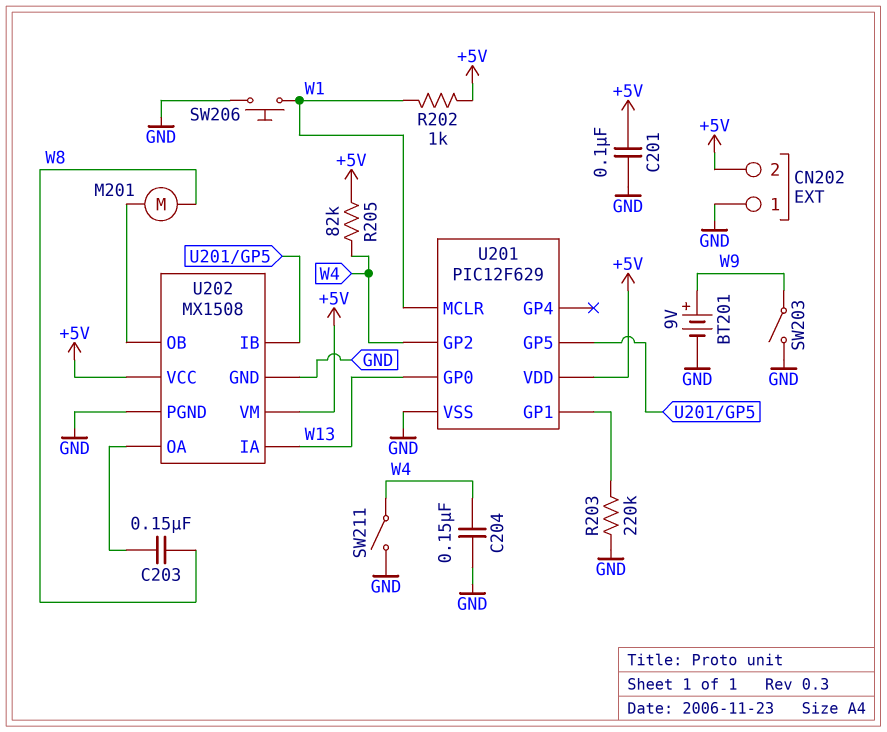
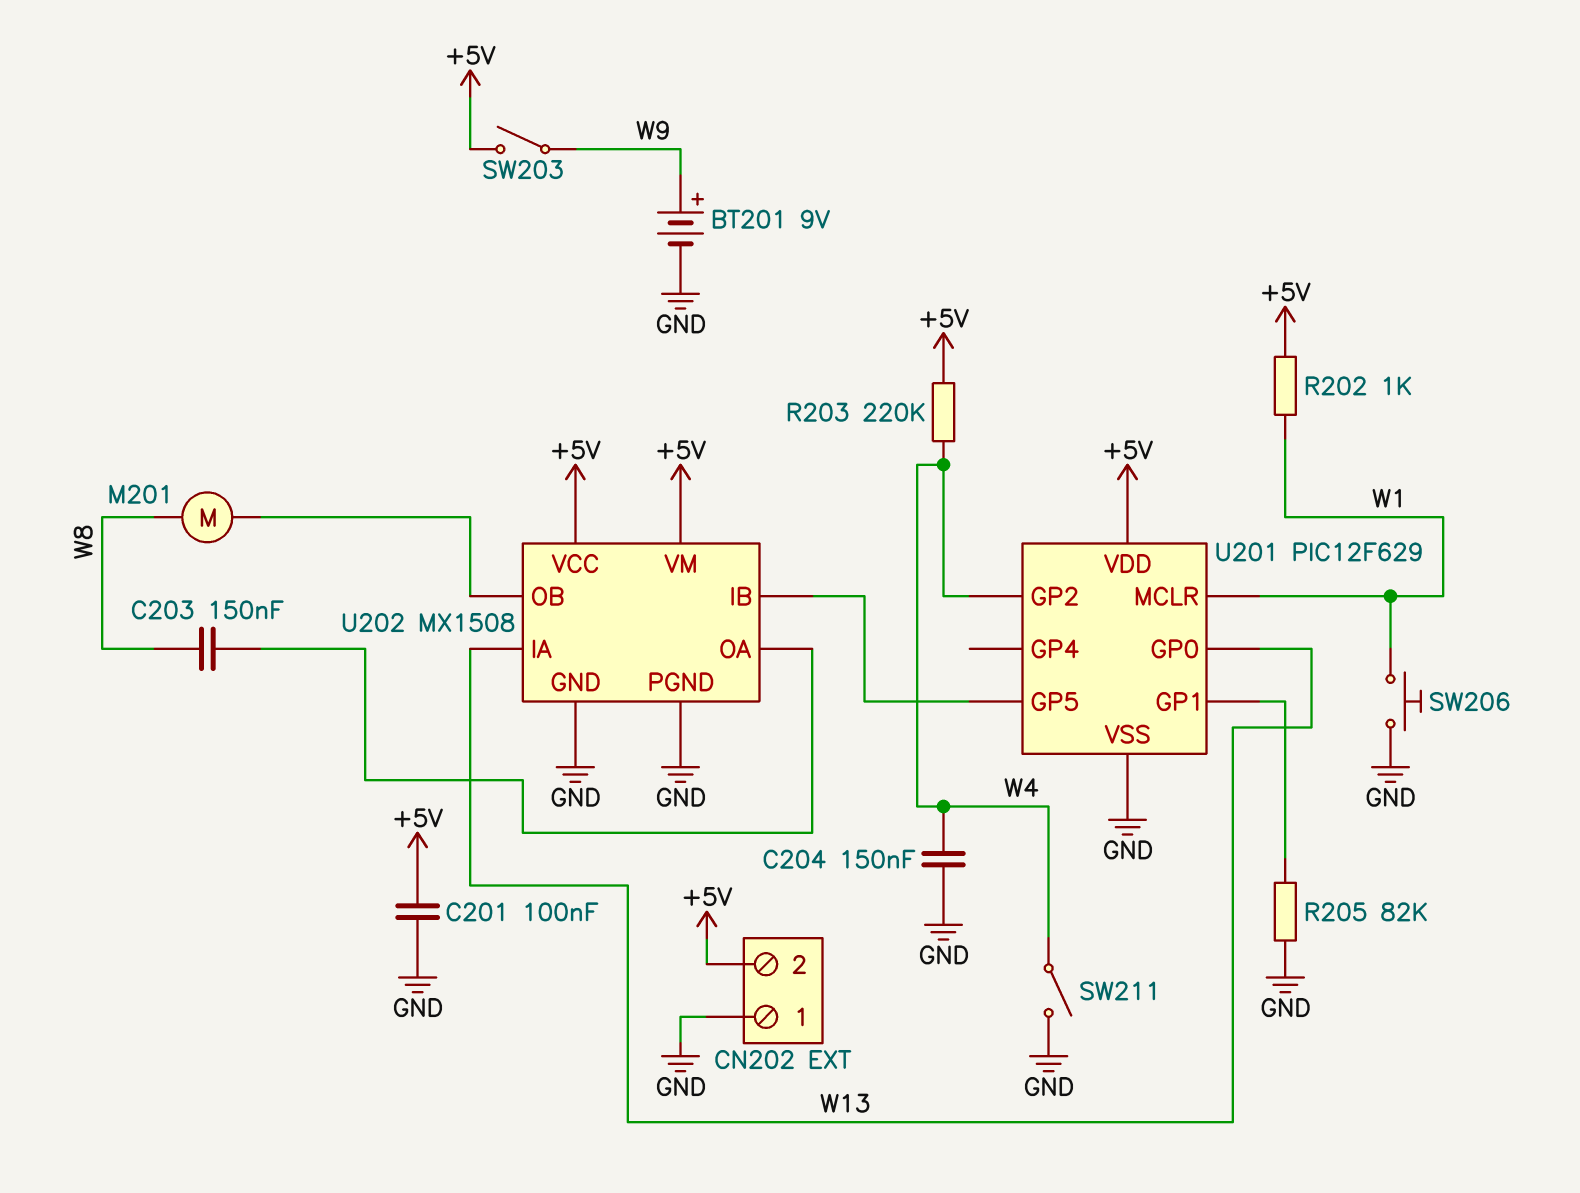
R203: 220k (GND, U201/GP1) -> 220k (+5V, W4)
R205: 82k (+5V, W4) -> 82k (GND, U201/GP1)
SW203: switch (GND, W9) -> switch (+5V, W9)

